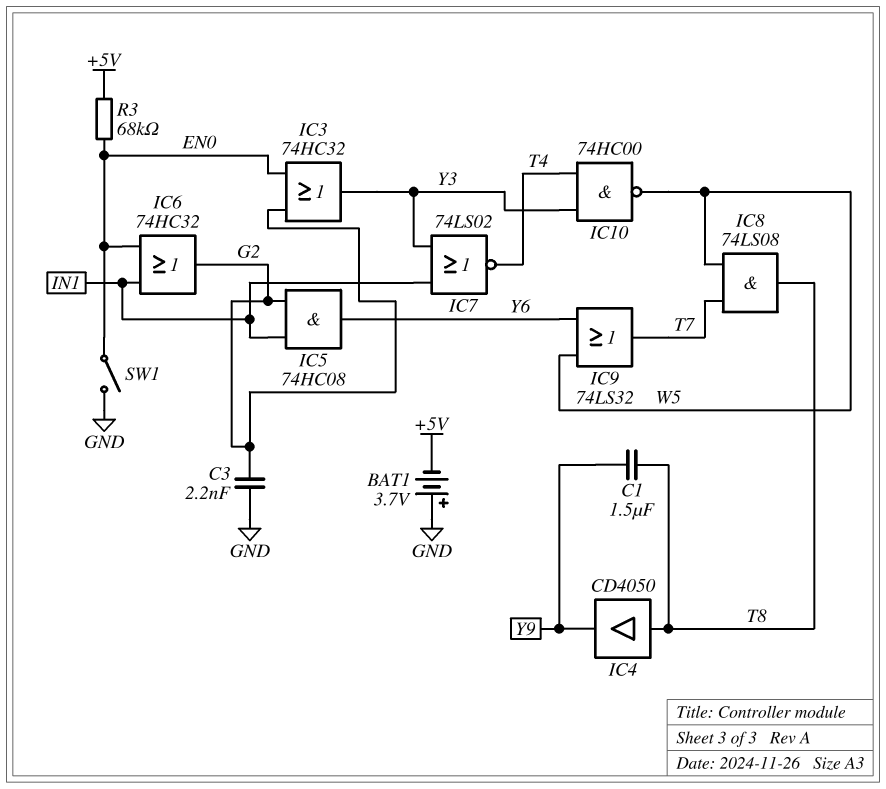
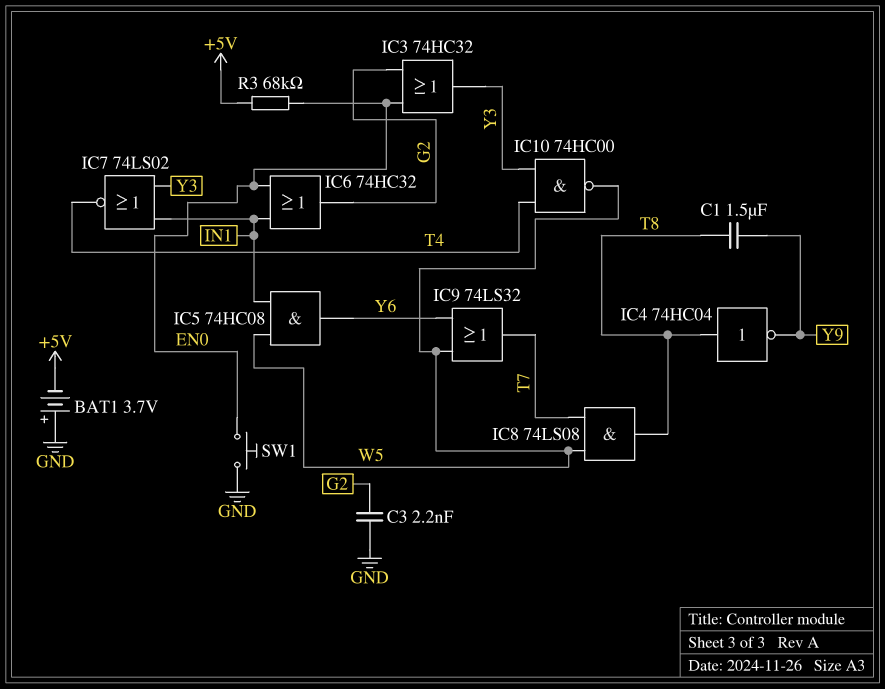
IC4: buffer CD4050 (in T8, out Y9) -> NOT 74HC04 (in T8, out Y9)
IC5: AND 74HC08 (in G2, in IN1, out Y6) -> AND 74HC08 (in IN1, in W5, out Y6)
SW1: switch (EN0, GND) -> button (EN0, GND)

